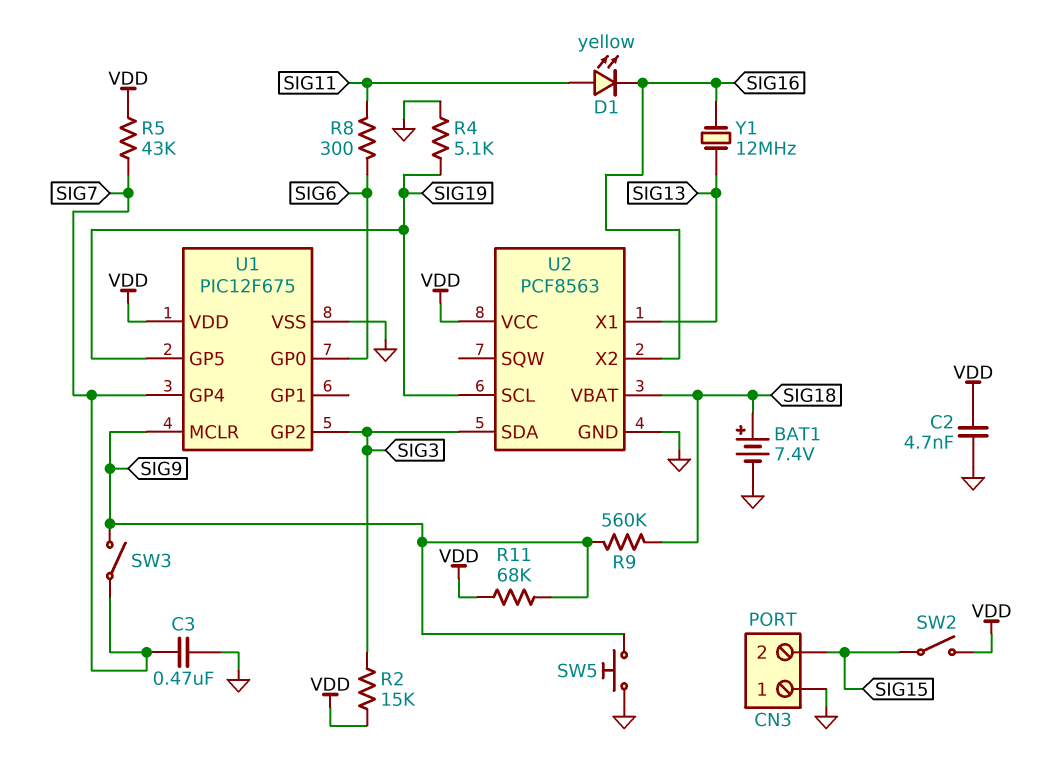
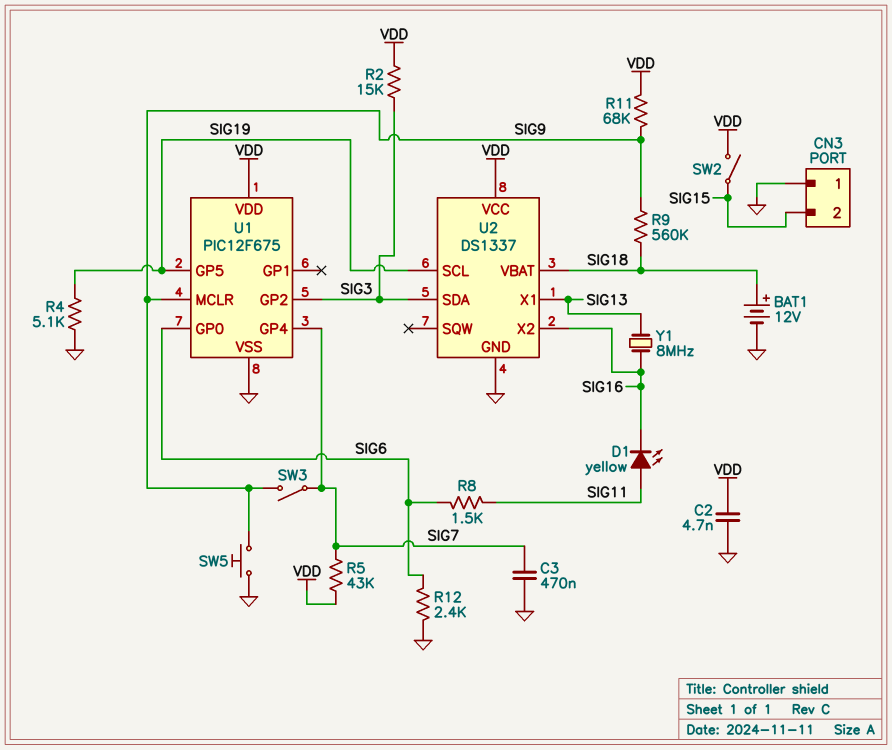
BAT1: 7.4V (plus SIG18, minus GND) -> 12V (plus SIG18, minus GND)
R8: 300 (SIG6, SIG11) -> 1.5k (SIG6, SIG11)
R12: none -> 2.4k (GND, SIG6)
U2: PCF8563 -> DS1337
Y1: 12MHz (SIG13, SIG16) -> 8MHz (SIG13, SIG16)

